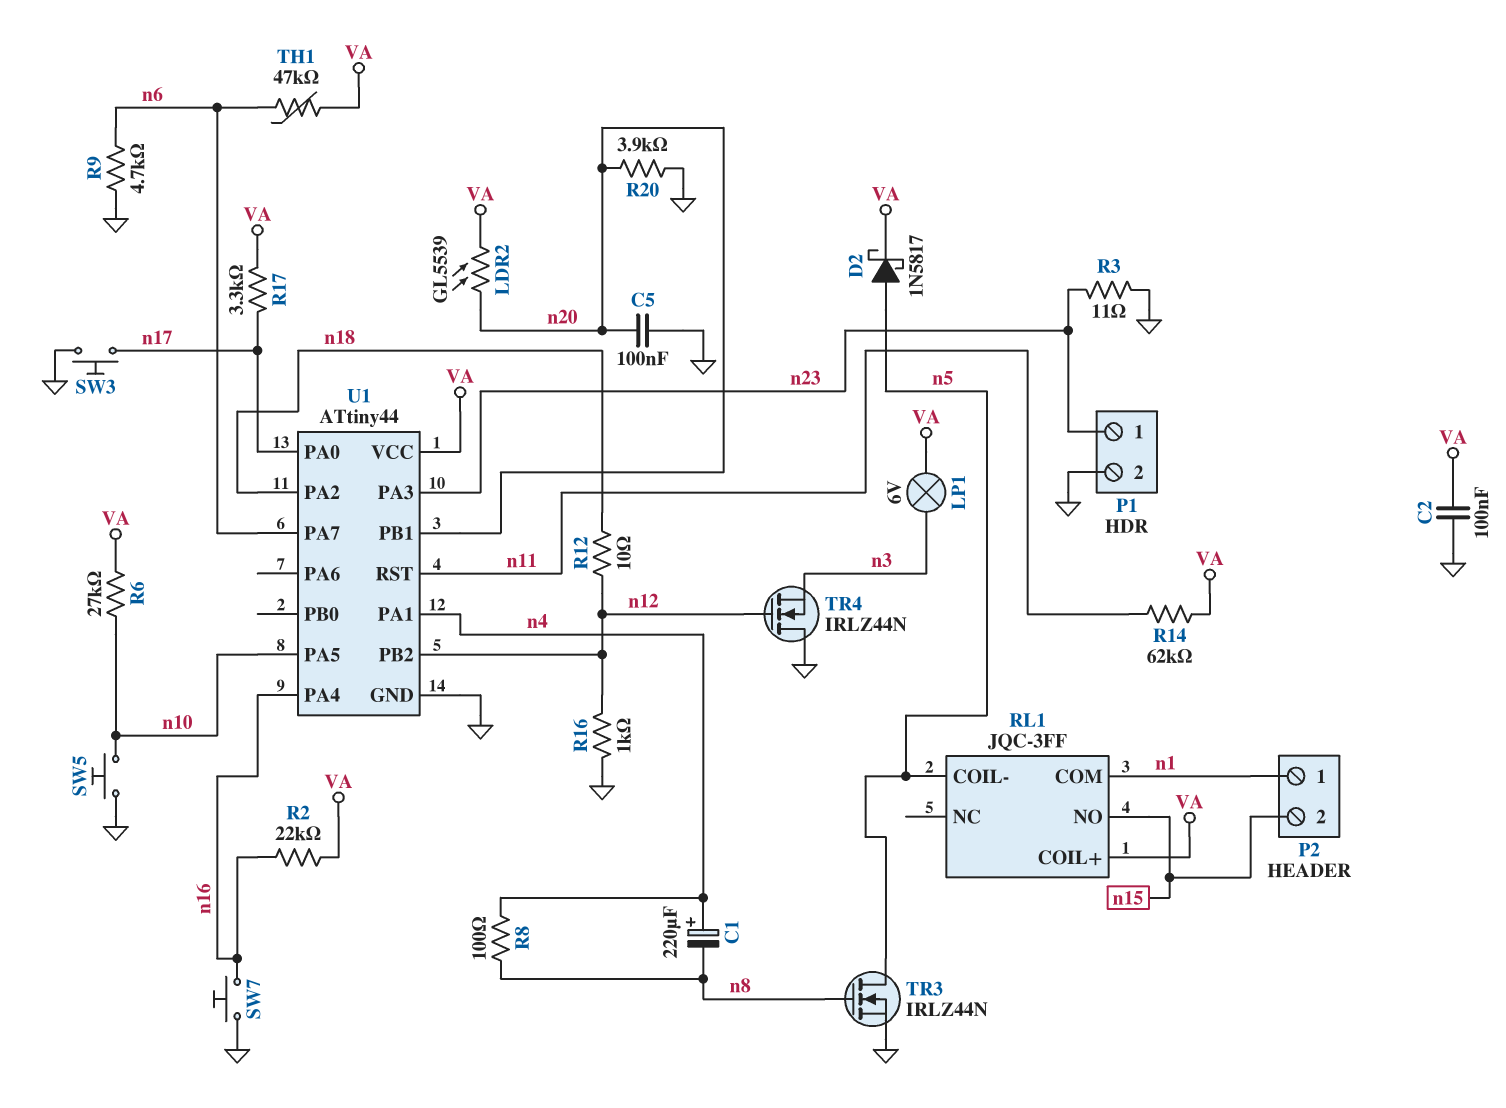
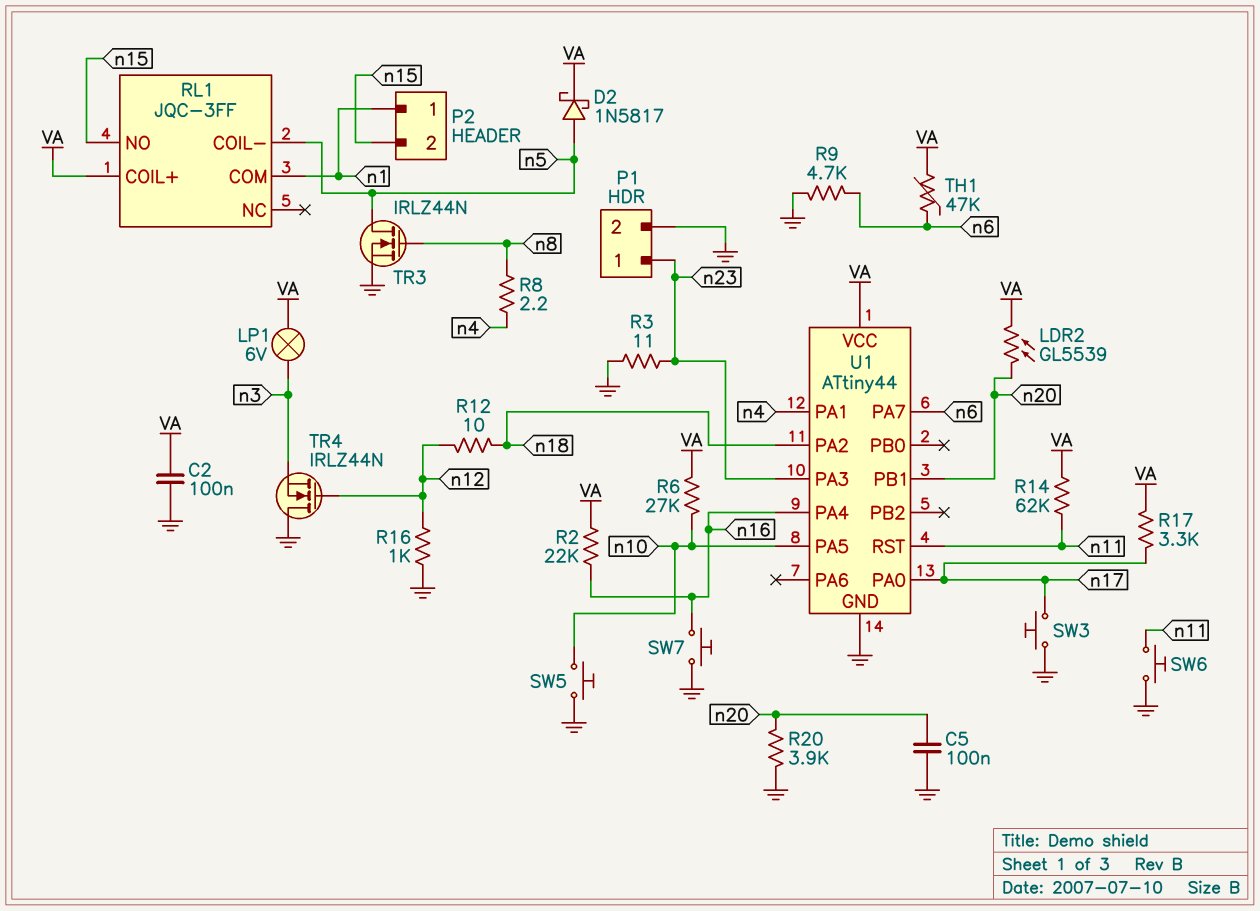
C1: 220uF (plus n4, minus n8) -> none
R8: 100 (n4, n8) -> 2.2 (n4, n8)
SW6: none -> button (GND, n11)
U1 pin PB2: n12 -> none

